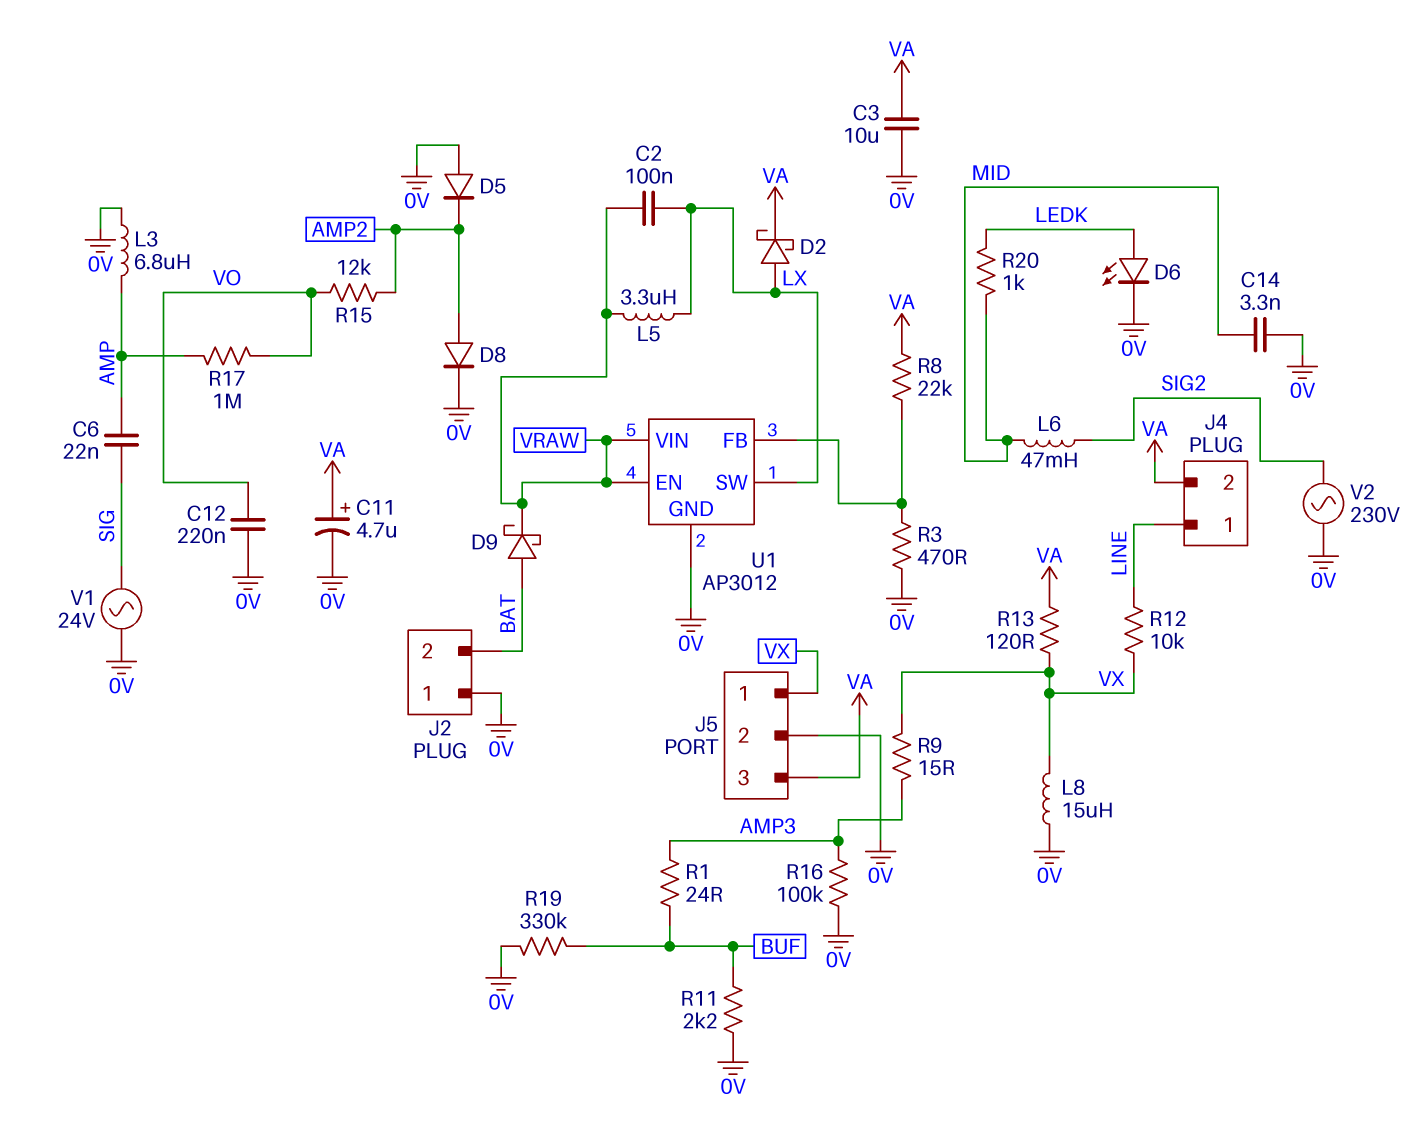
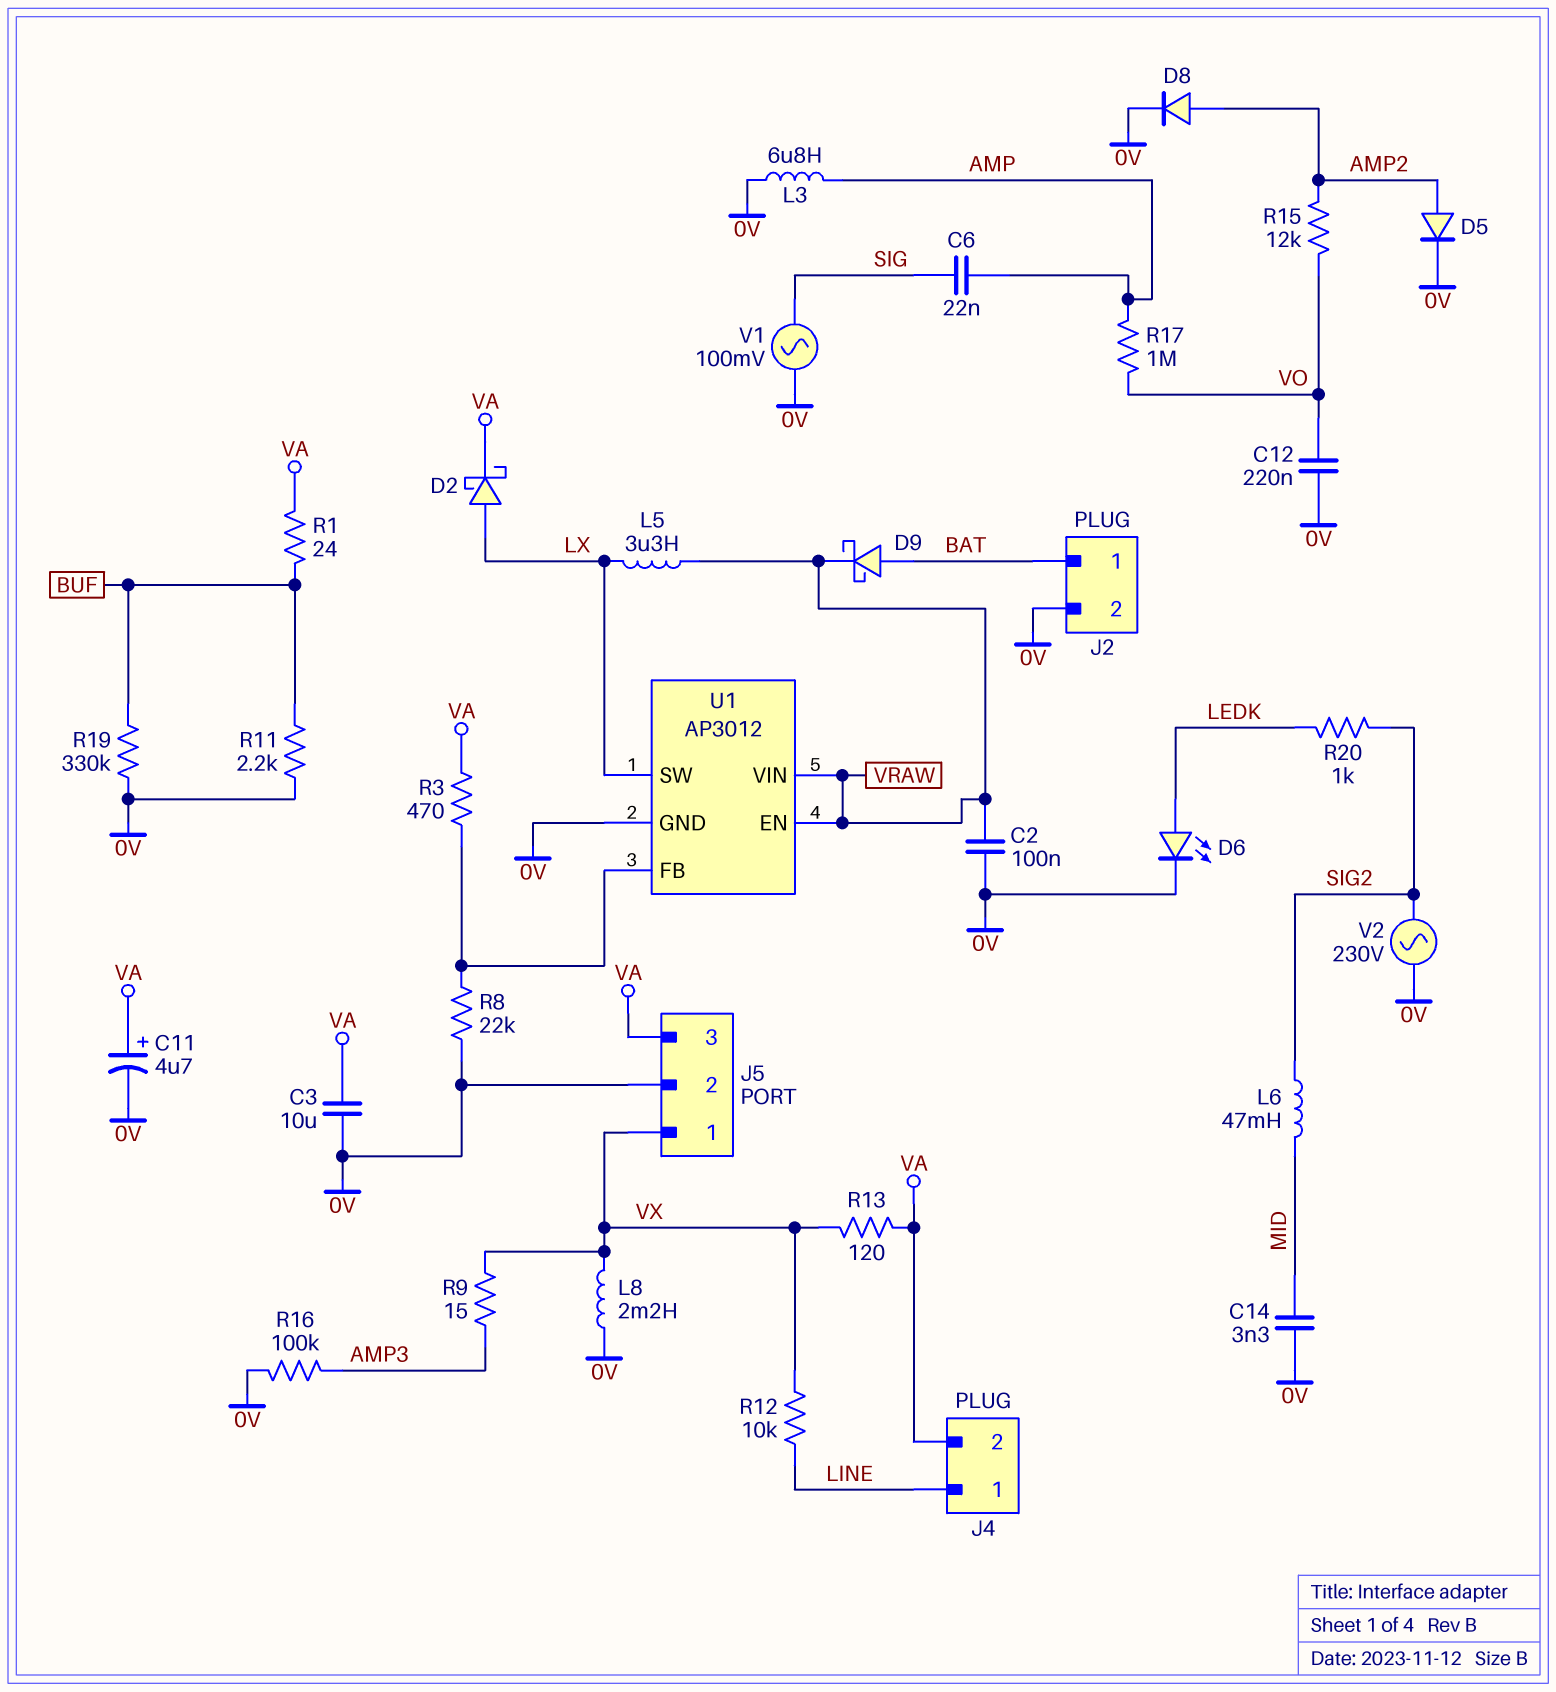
C2: 100nF (LX, VRAW) -> 100nF (0V, VRAW)
D5: diode (A 0V, K AMP2) -> diode (A AMP2, K 0V)
J2 pin 1: 0V -> BAT
J2 pin 2: BAT -> 0V
L8: 15uH (0V, VX) -> 2.2mH (0V, VX)
R1: 24 (AMP3, BUF) -> 24 (BUF, VA)
R3: 470 (0V, U1/FB) -> 470 (U1/FB, VA)
R8: 22k (U1/FB, VA) -> 22k (0V, U1/FB)
R20: 1k (LEDK, MID) -> 1k (LEDK, SIG2)
V1: AC 24V (0V, SIG) -> AC 100mV (0V, SIG)

